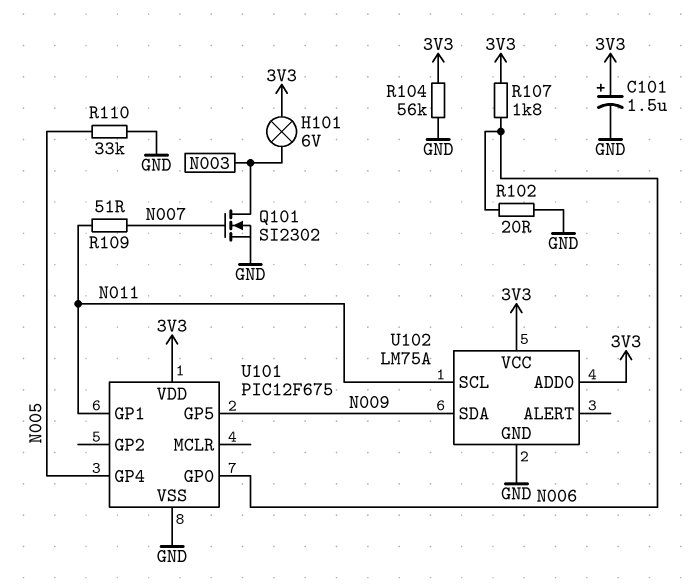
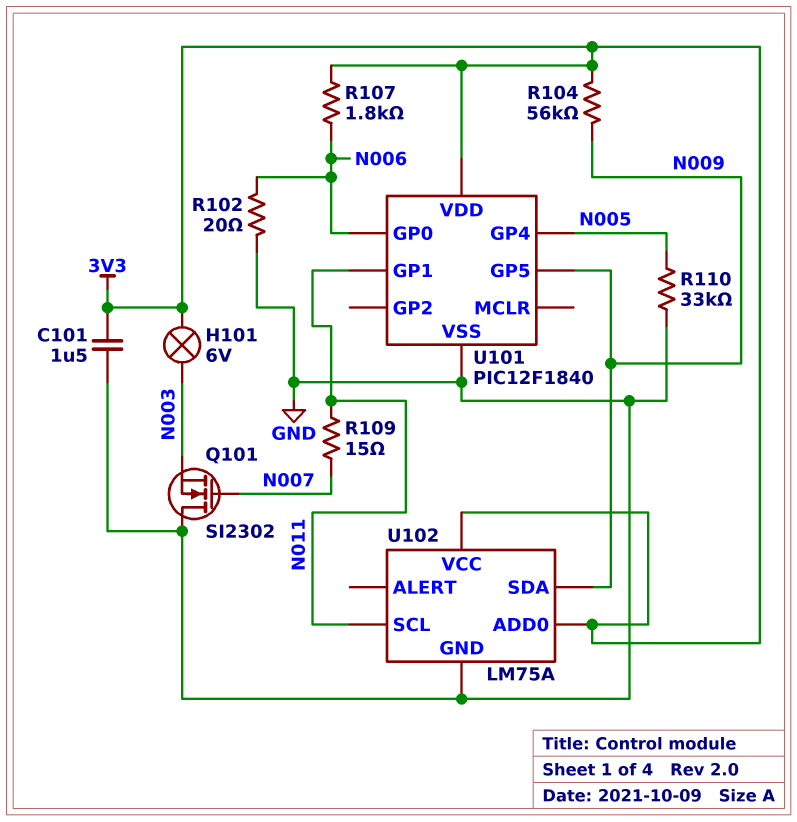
C101: 1.5uF (plus 3V3, minus GND) -> 1.5uF (3V3, GND)
Q101: NMOS SI2302 (G N007, D N003, S GND) -> NMOS SI2302 (G N007, D GND, S N003)
R104: 56k (3V3, GND) -> 56k (3V3, N009)
R109: 51 (N007, N011) -> 15 (N007, N011)
U101: PIC12F675 -> PIC12F1840

